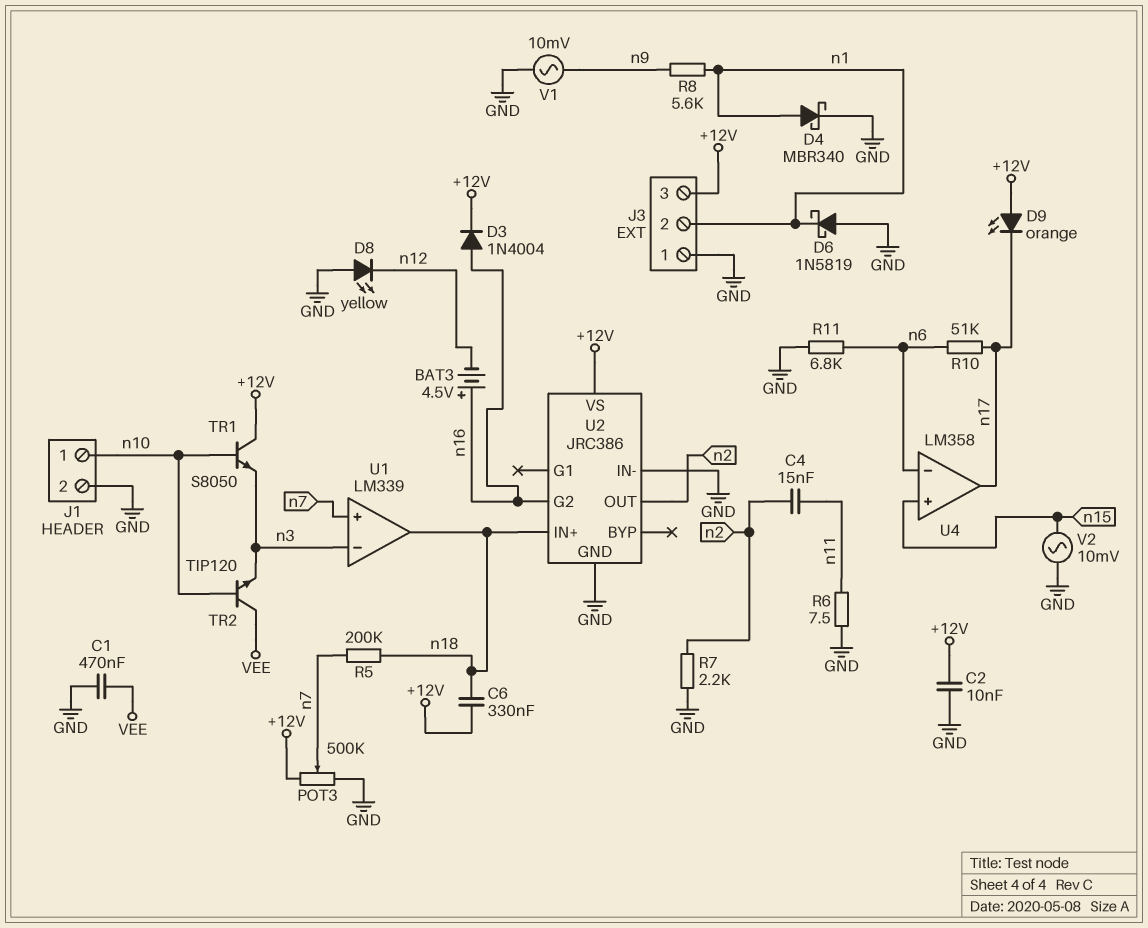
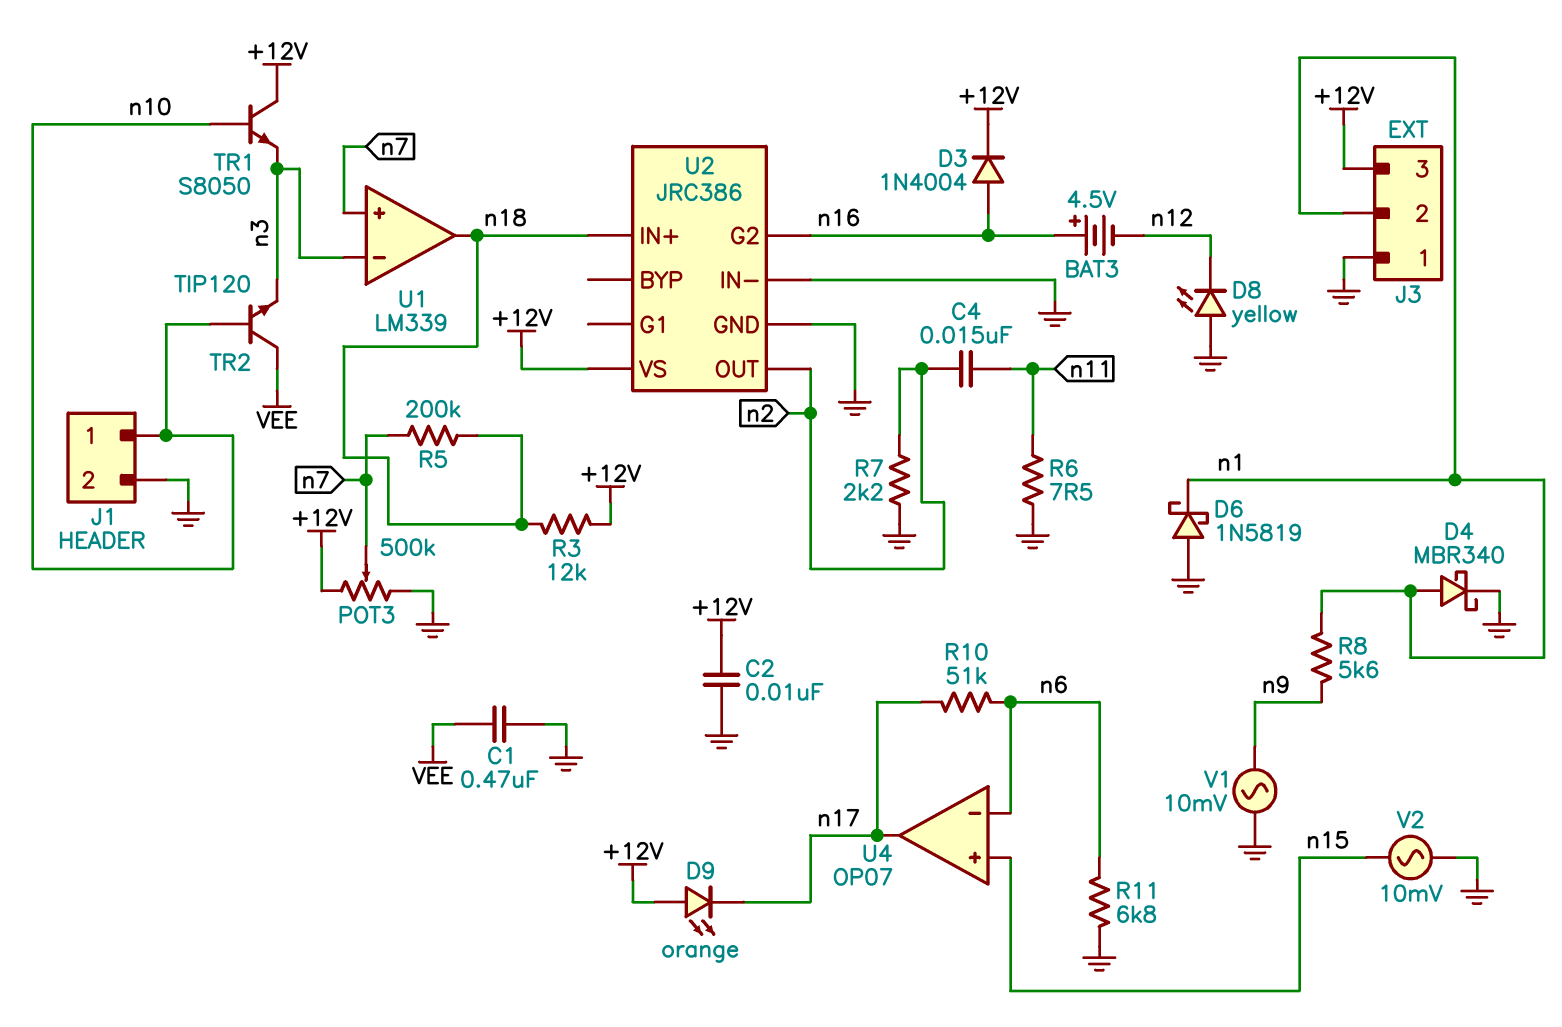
C6: 330nF (+12V, n18) -> none
R3: none -> 12k (+12V, n18)
U4: LM358 -> OP07

